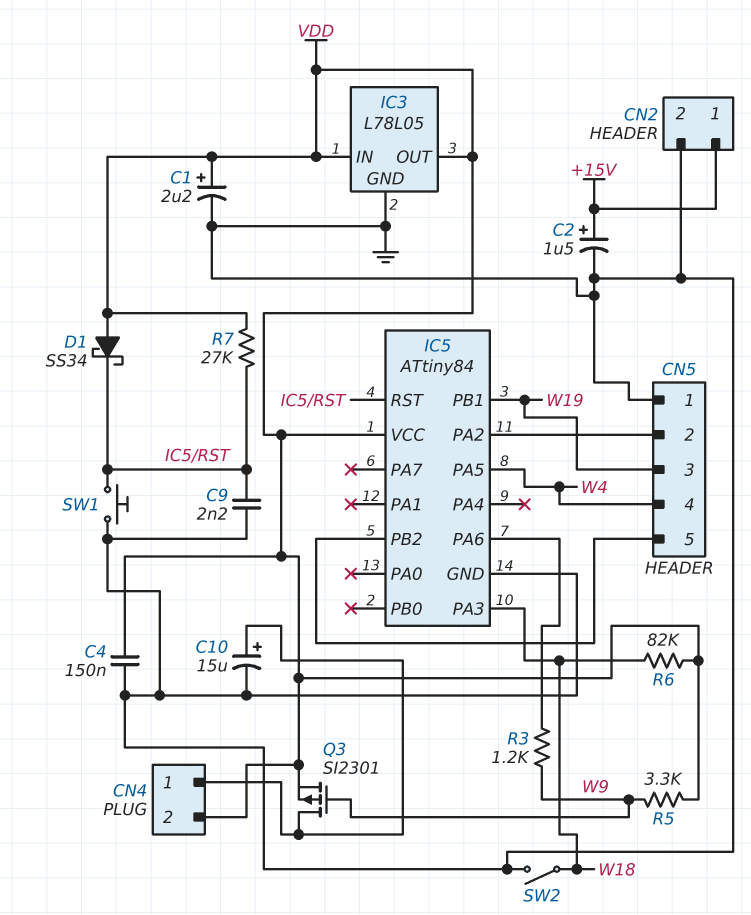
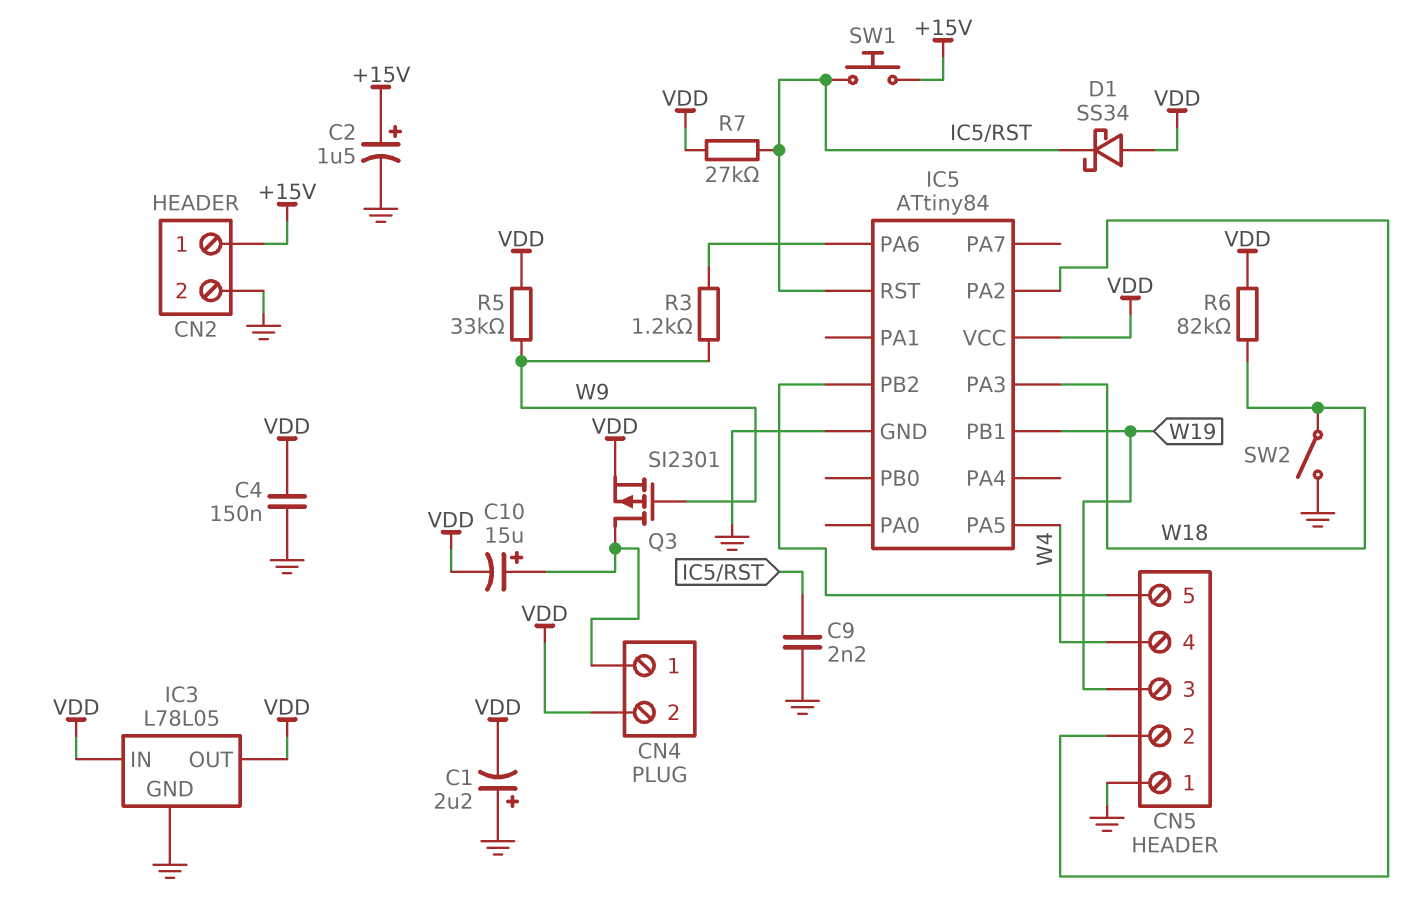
C1: 2.2uF (plus VDD, minus GND) -> 2.2uF (plus GND, minus VDD)
C10: 15uF (plus CN4/1, minus GND) -> 15uF (plus CN4/1, minus VDD)
R5: 3.3k (VDD, W9) -> 33k (VDD, W9)
SW1: button (GND, IC5/RST) -> button (+15V, IC5/RST)

